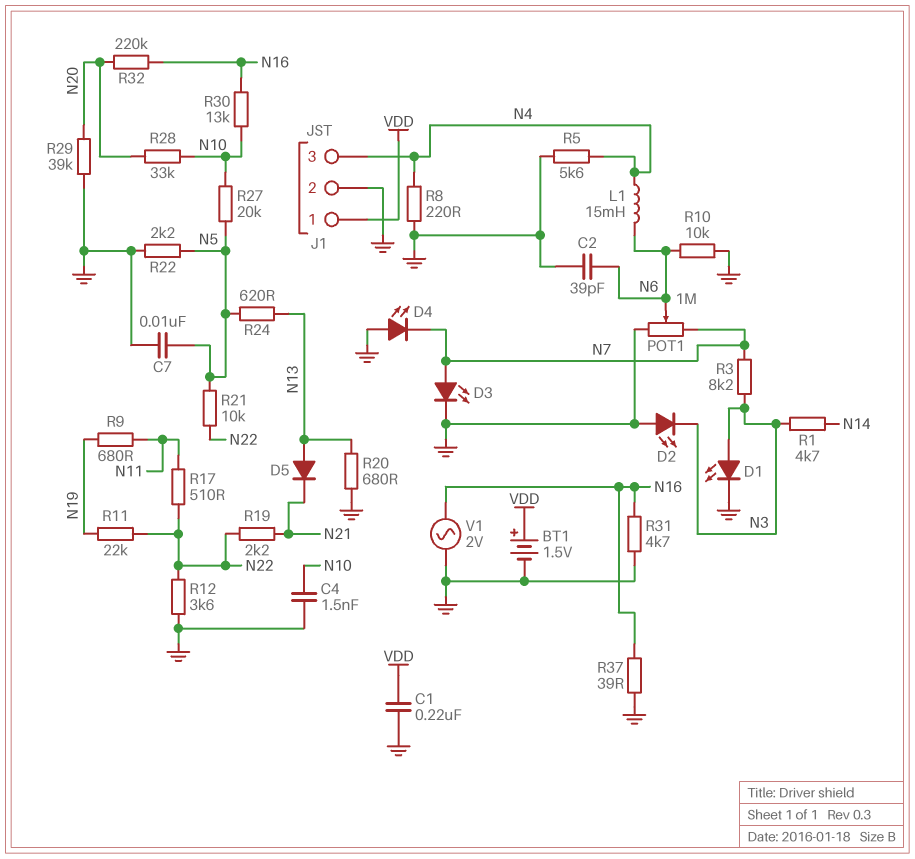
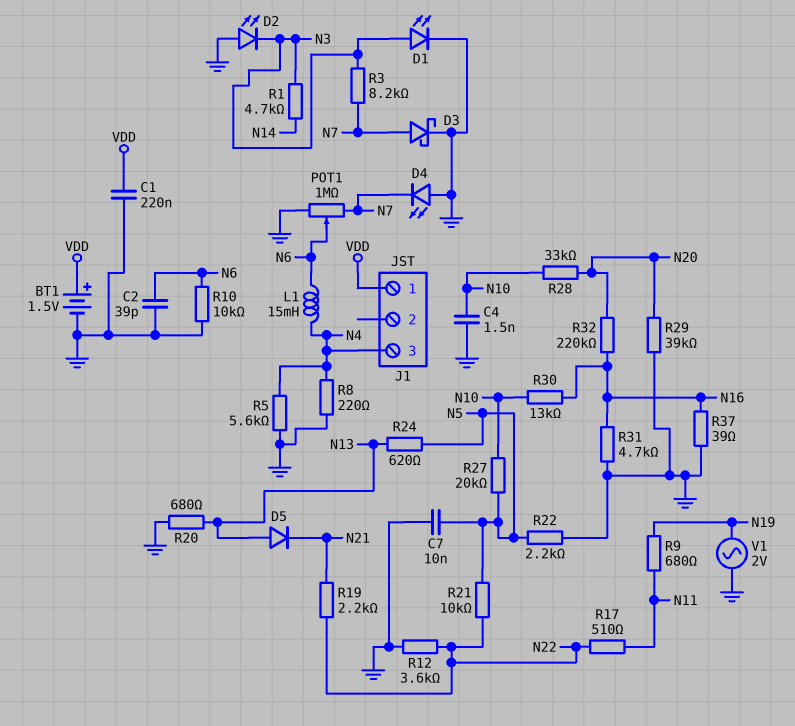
D3: LED (A N7, K GND) -> schottky (A N7, K GND)
J1 pin 2: GND -> none
R11: 22k (N19, N22) -> none
V1: AC 2V (GND, N16) -> AC 2V (GND, N19)

